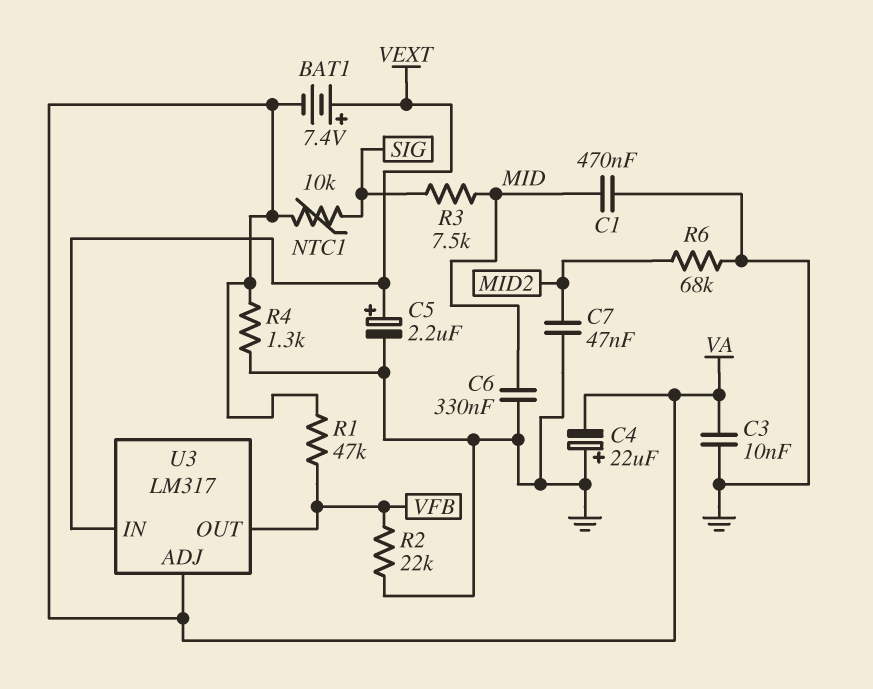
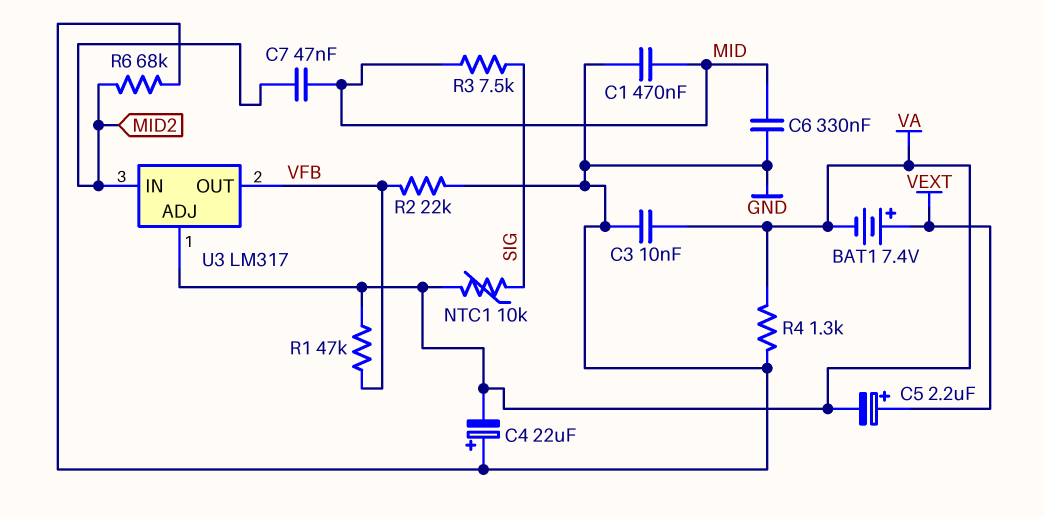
C5: 2.2uF (plus VEXT, minus GND) -> 2.2uF (plus VEXT, minus VA)
C7: 47nF (GND, MID2) -> 47nF (MID, MID2)
U3 pin IN: VEXT -> MID2

